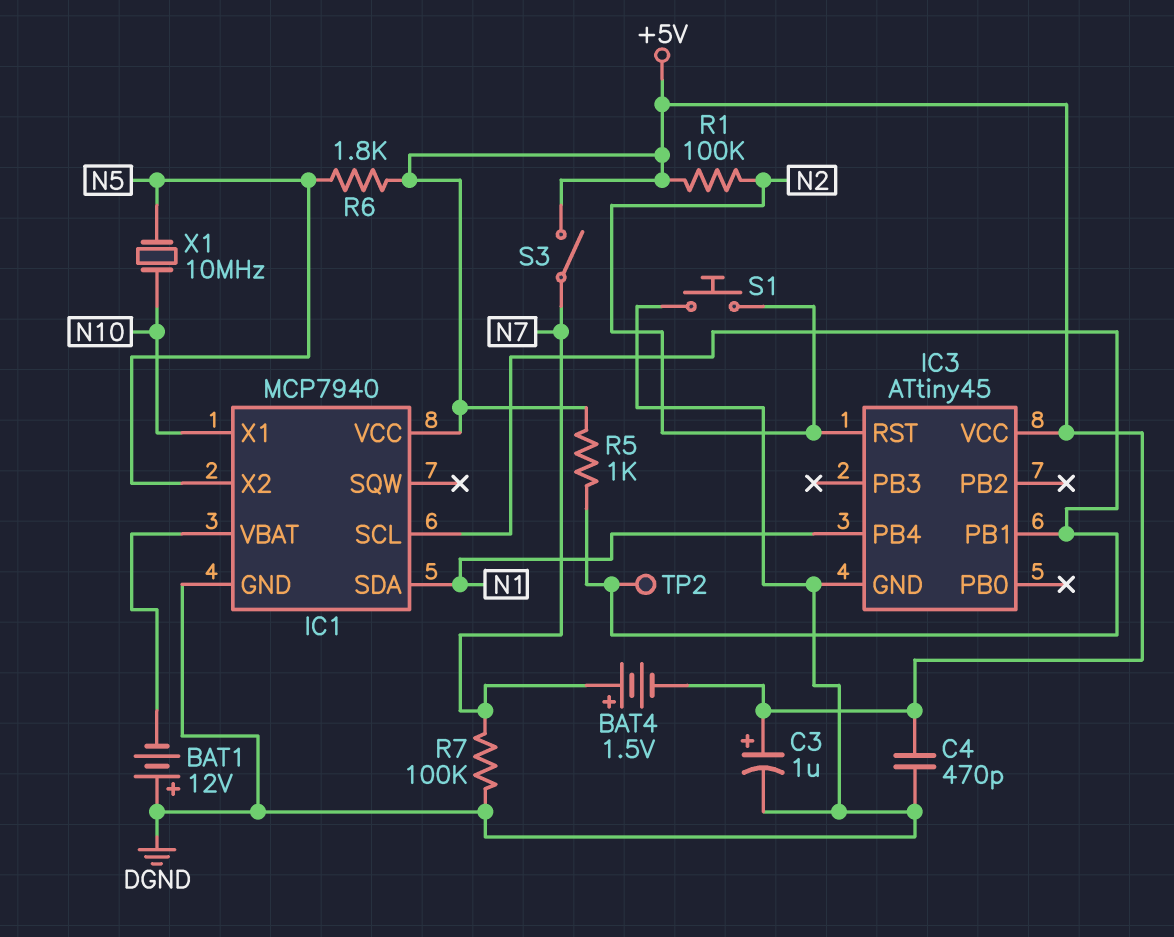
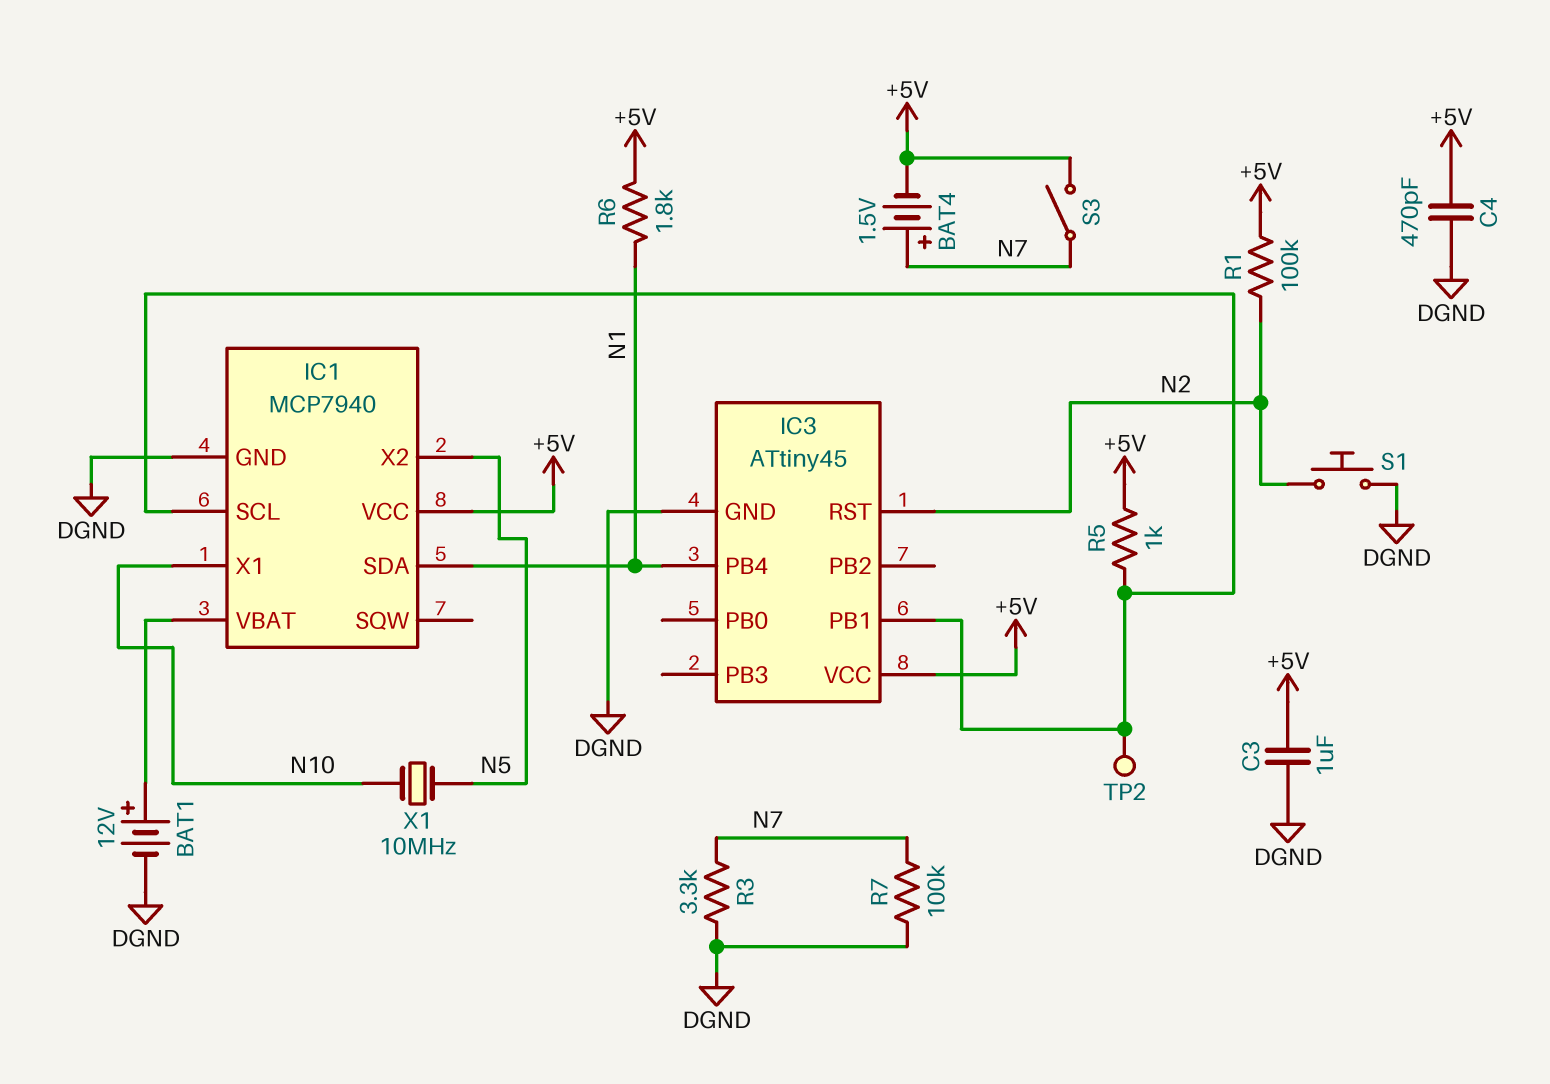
BAT1: 12V (plus DGND, minus IC1/VBAT) -> 12V (plus IC1/VBAT, minus DGND)
C3: 1uF (plus +5V, minus DGND) -> 1uF (+5V, DGND)
R3: none -> 3.3k (DGND, N7)
R6: 1.8k (+5V, N5) -> 1.8k (+5V, N1)

